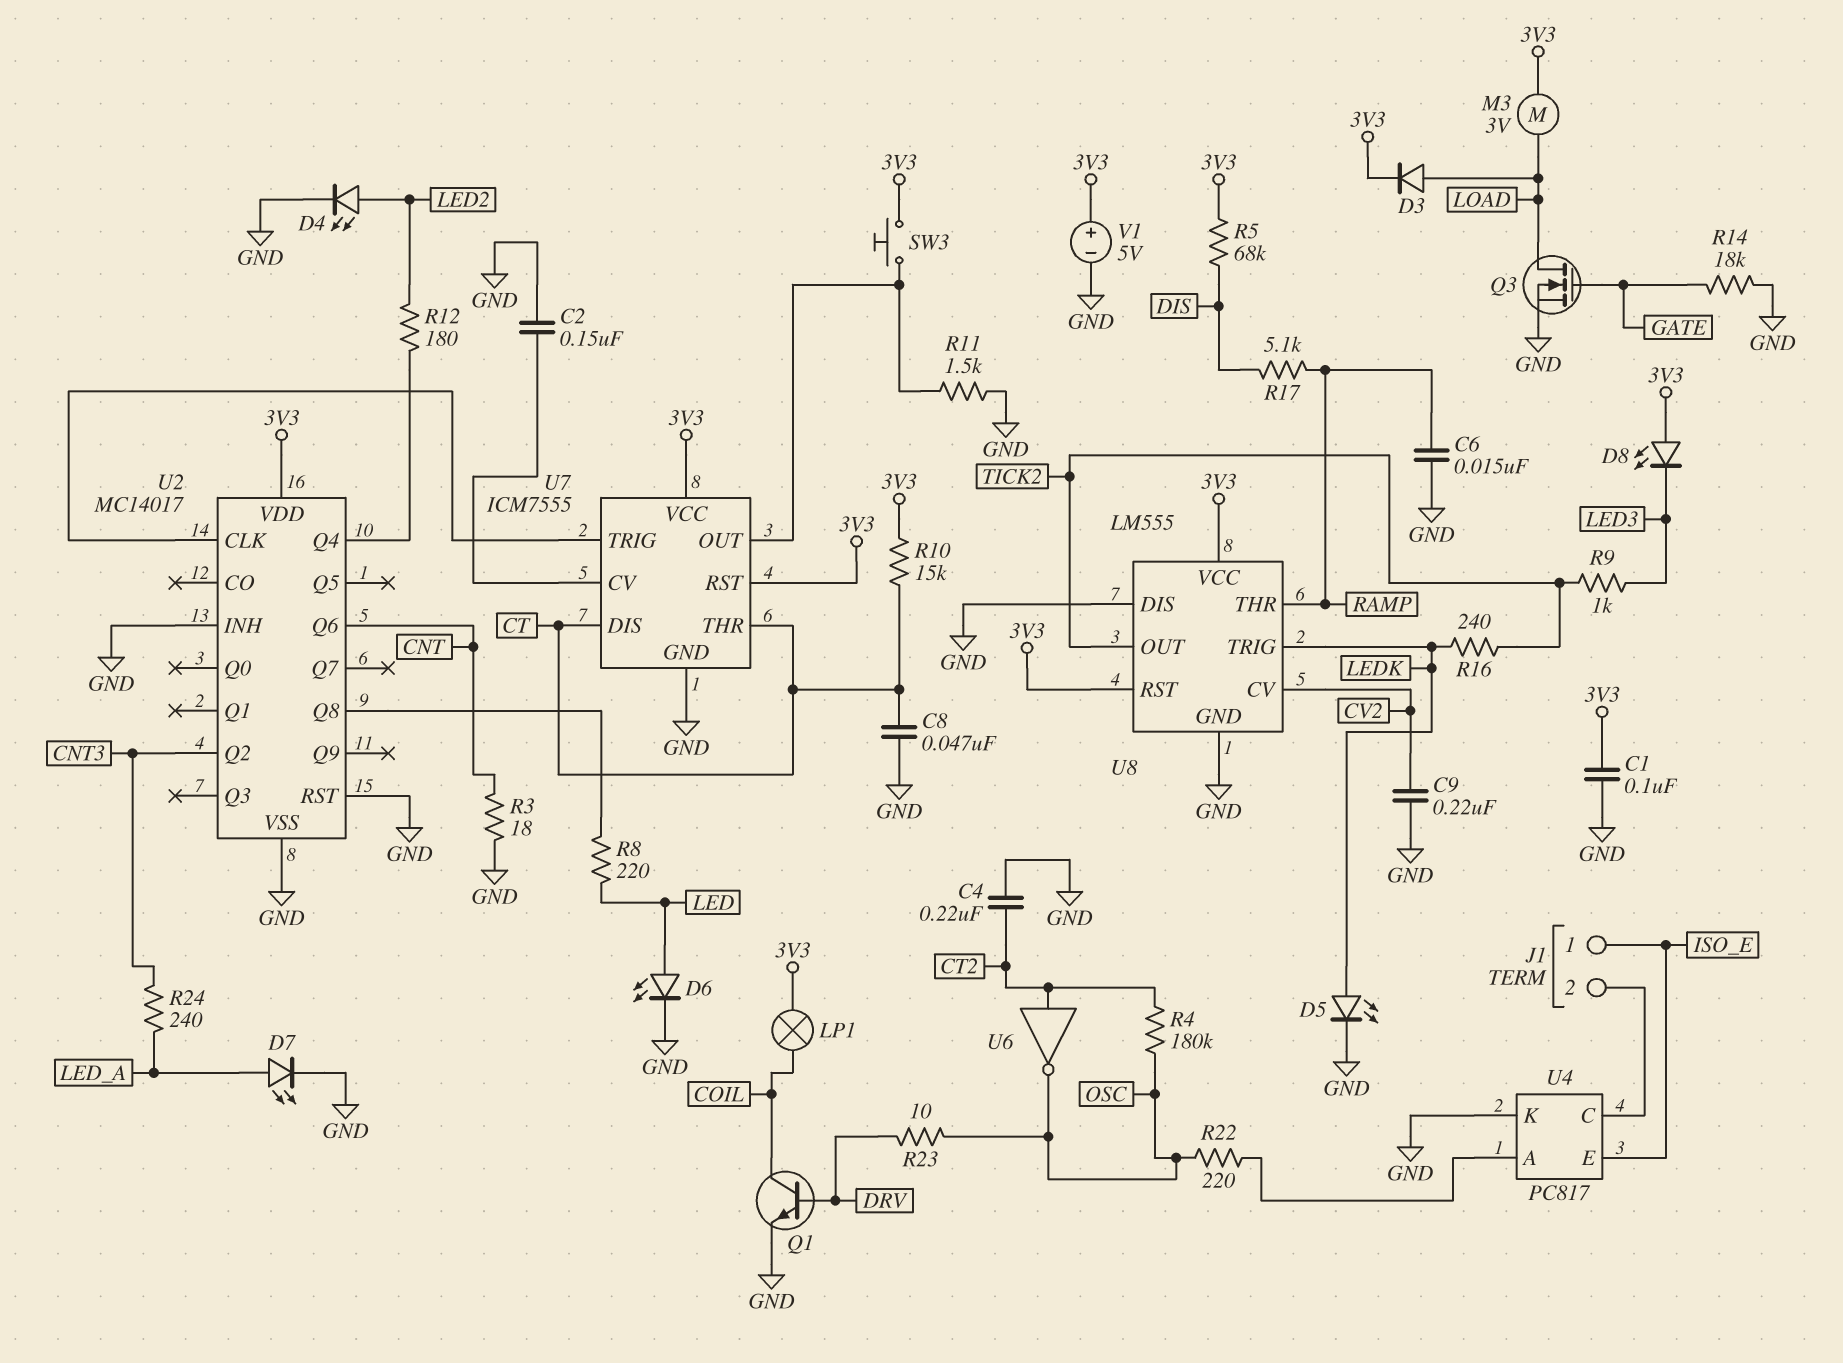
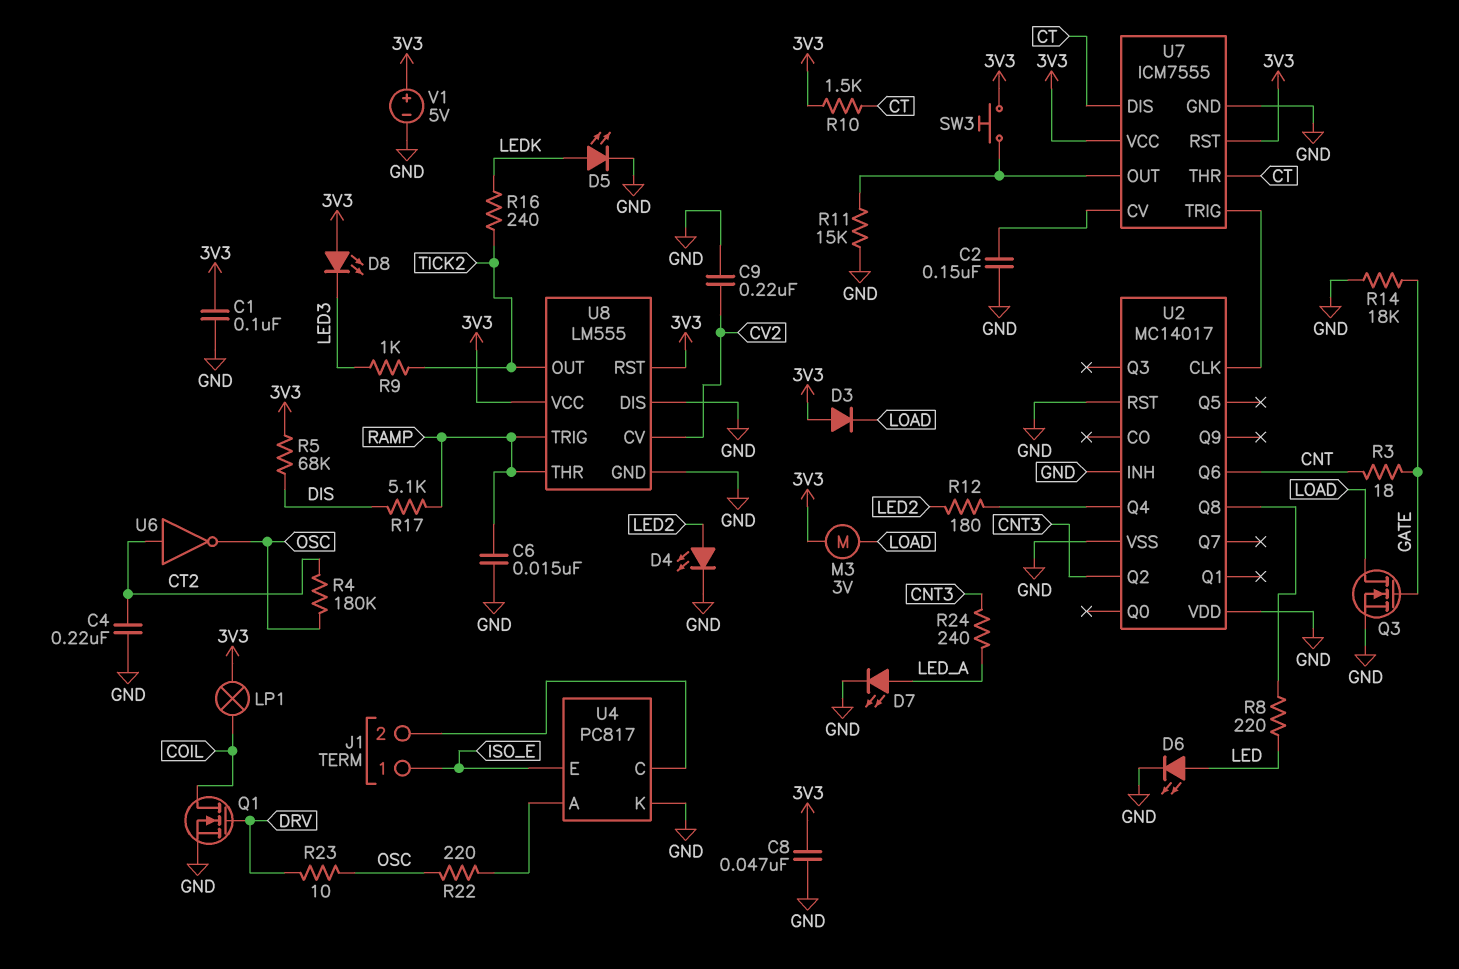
C8: 47nF (CT, GND) -> 47nF (3V3, GND)
D3: diode (A LOAD, K 3V3) -> diode (A 3V3, K LOAD)
Q1: NPN (B DRV, C COIL, E GND) -> NMOS (G DRV, D COIL, S GND)
R3: 18 (CNT, GND) -> 18 (CNT, GATE)
R10: 15k (3V3, CT) -> 1.5k (3V3, CT)
R11: 1.5k (GND, U7/OUT) -> 15k (GND, U7/OUT)
U2 pin VDD: 3V3 -> GND
U8 pin TRIG: LEDK -> RAMP

